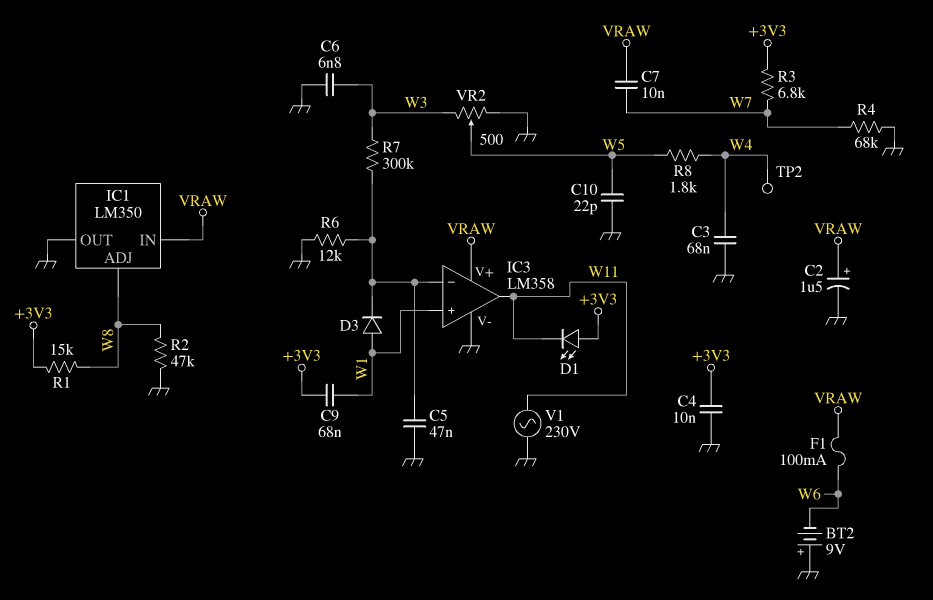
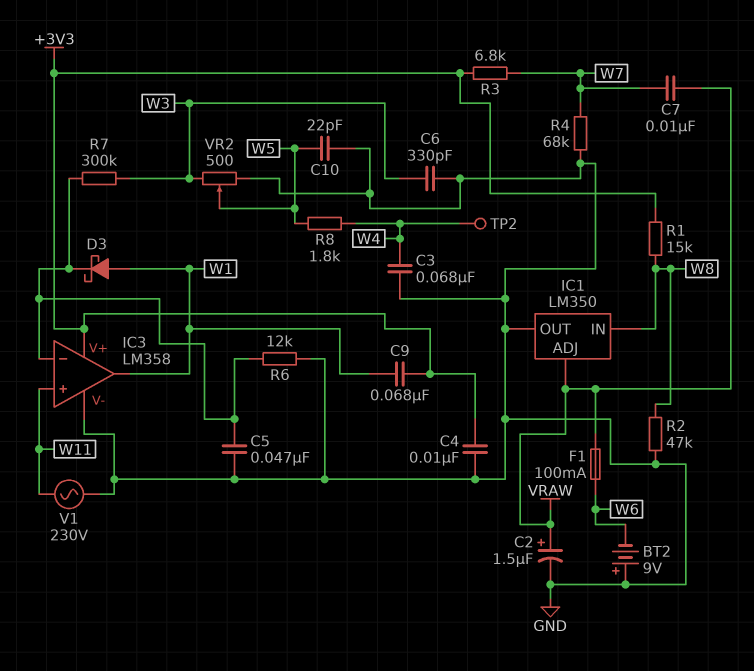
C6: 6.8nF (GND, W3) -> 330pF (GND, W3)
D1: LED (A +3V3, K W11) -> none
D3: diode (A W1, K IC3/in-) -> schottky (A W1, K IC3/in-)
IC1 pin ADJ: W8 -> VRAW
IC1 pin IN: VRAW -> W8
IC3 pin V+: VRAW -> +3V3
IC3 pin in+: W1 -> W11
IC3 pin out: W11 -> W1

